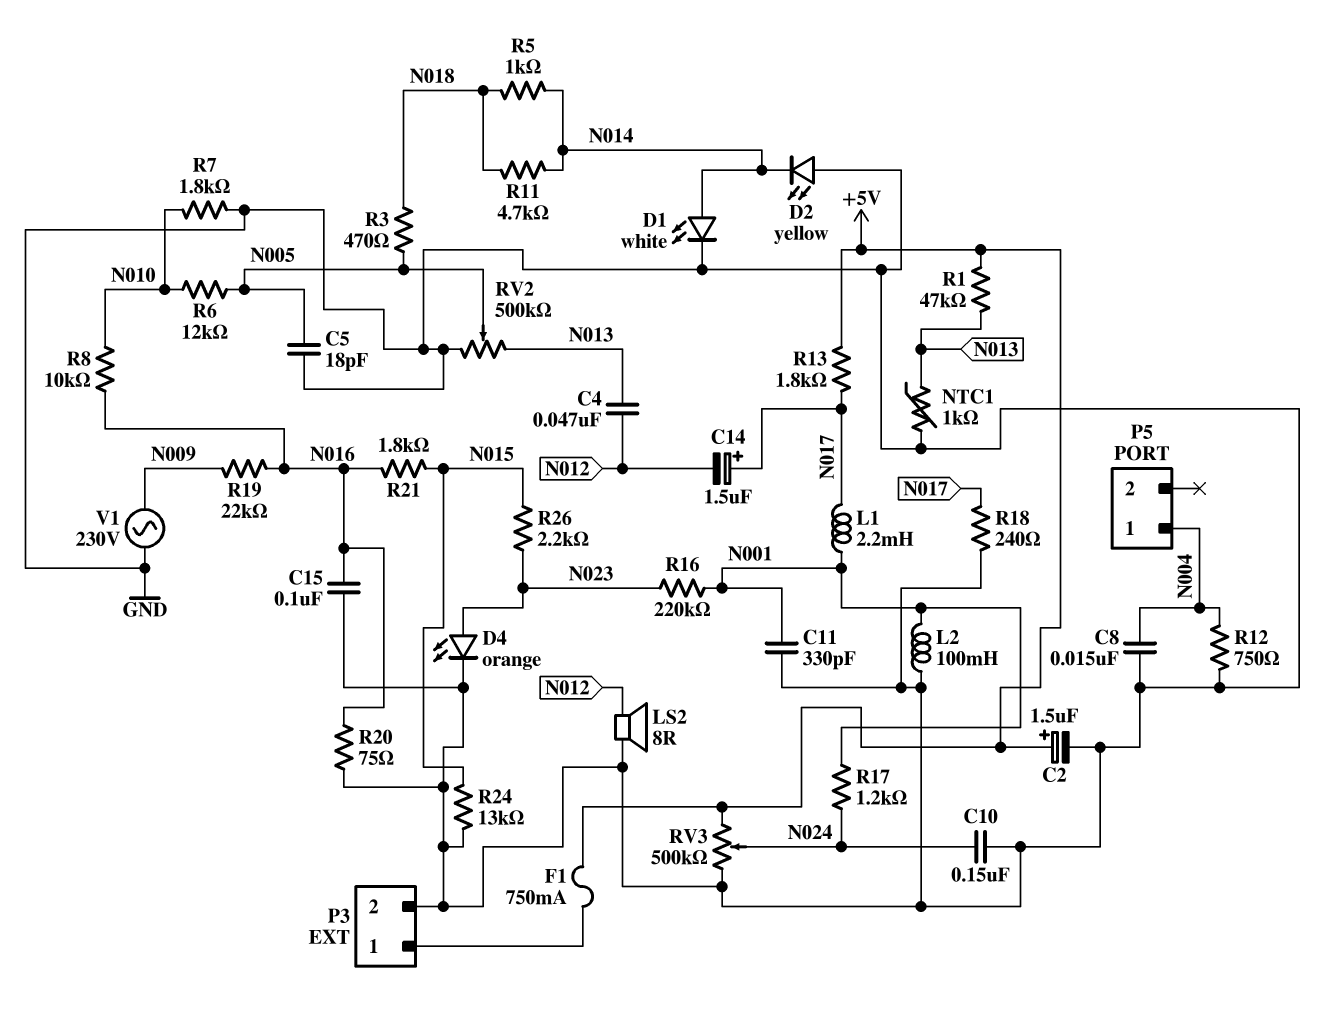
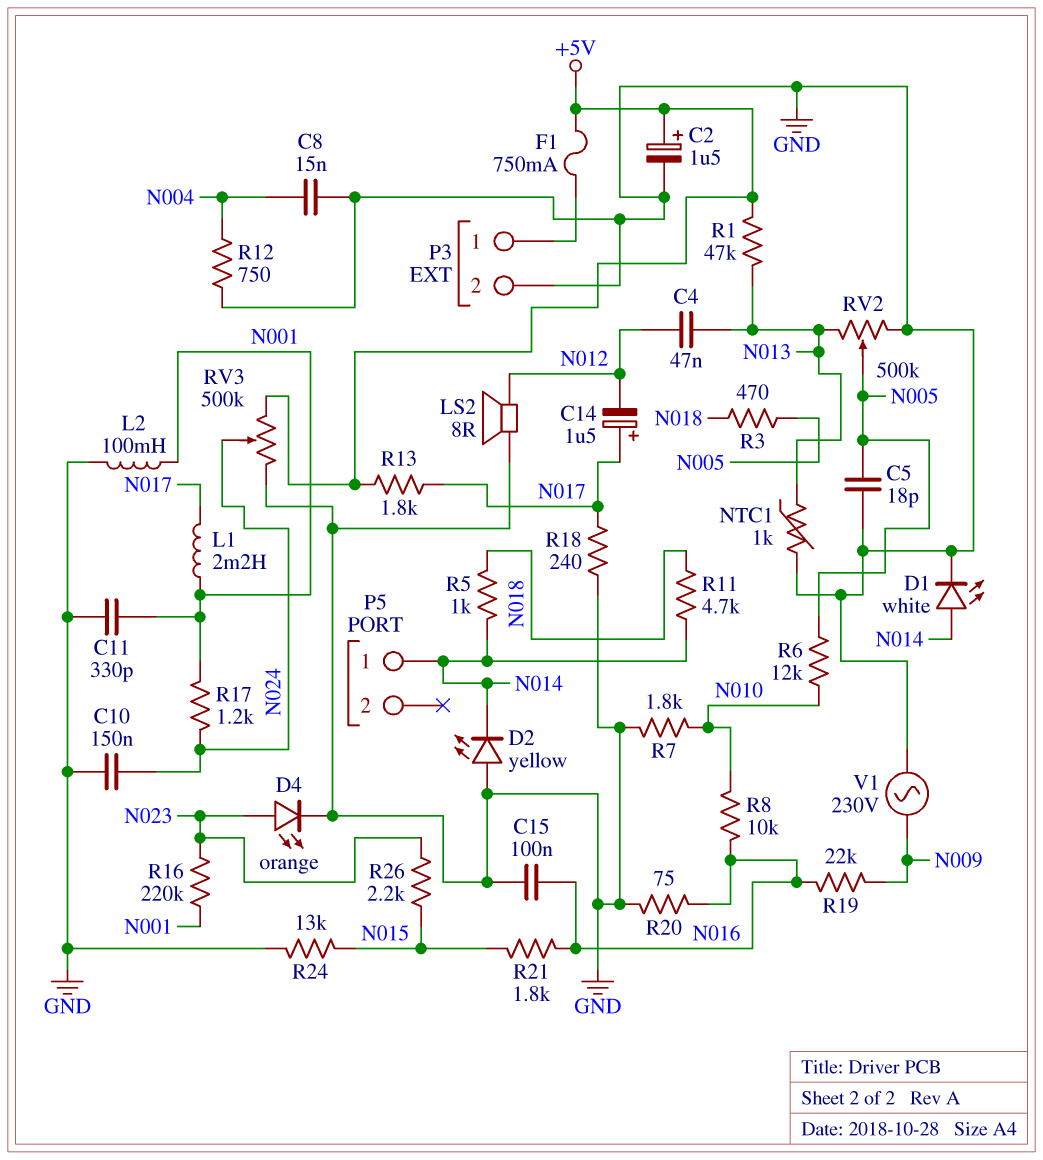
P5 pin 1: N004 -> N014

